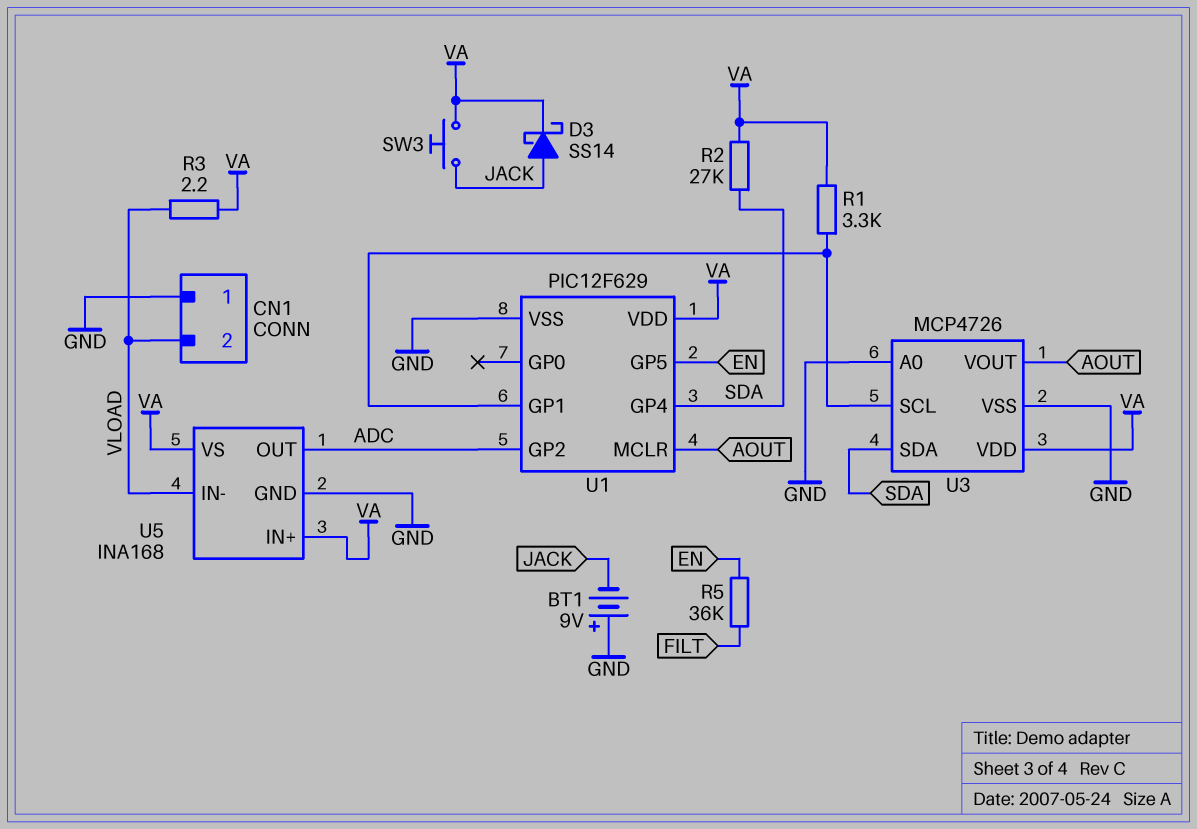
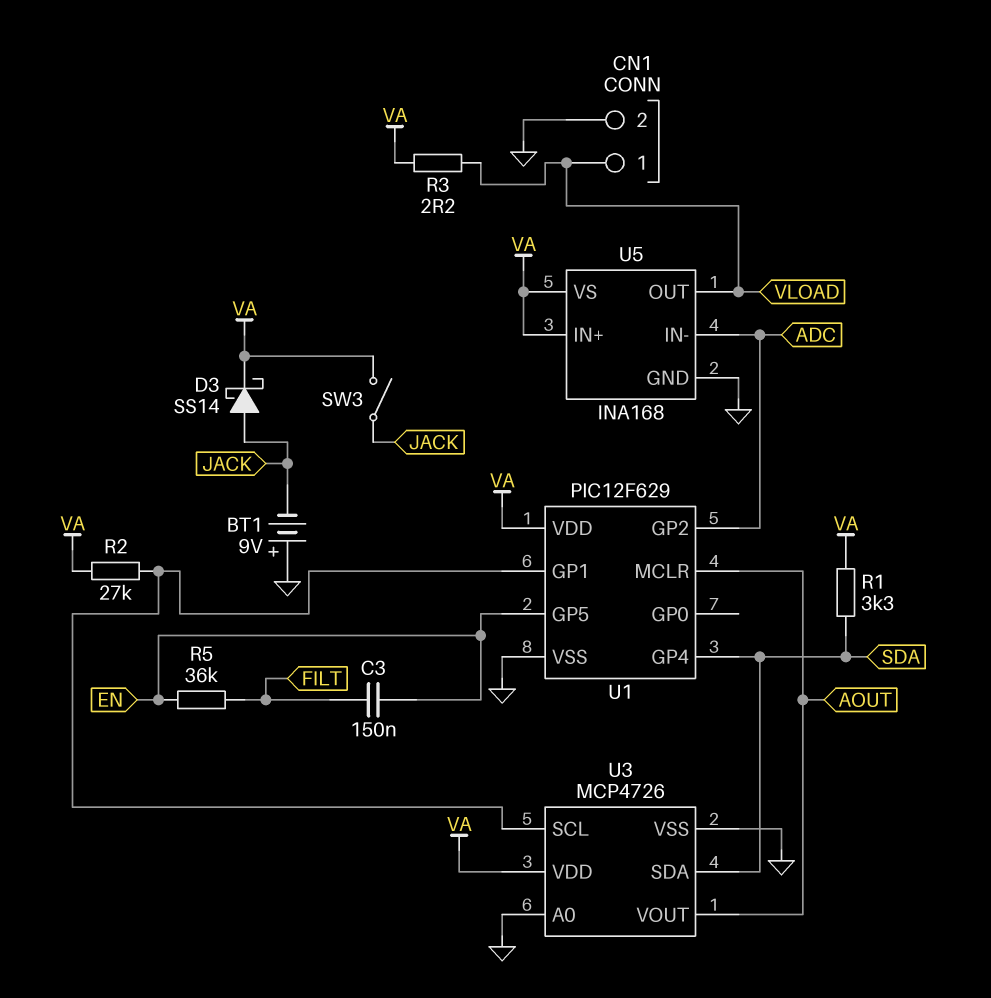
C3: none -> 150nF (EN, FILT)
CN1 pin 1: GND -> VLOAD
CN1 pin 2: VLOAD -> GND
R1: 3.3k (U1/GP1, VA) -> 3.3k (SDA, VA)
R2: 27k (SDA, VA) -> 27k (U1/GP1, VA)
SW3: button (JACK, VA) -> switch (JACK, VA)
U5 pin IN-: VLOAD -> ADC
U5 pin OUT: ADC -> VLOAD

